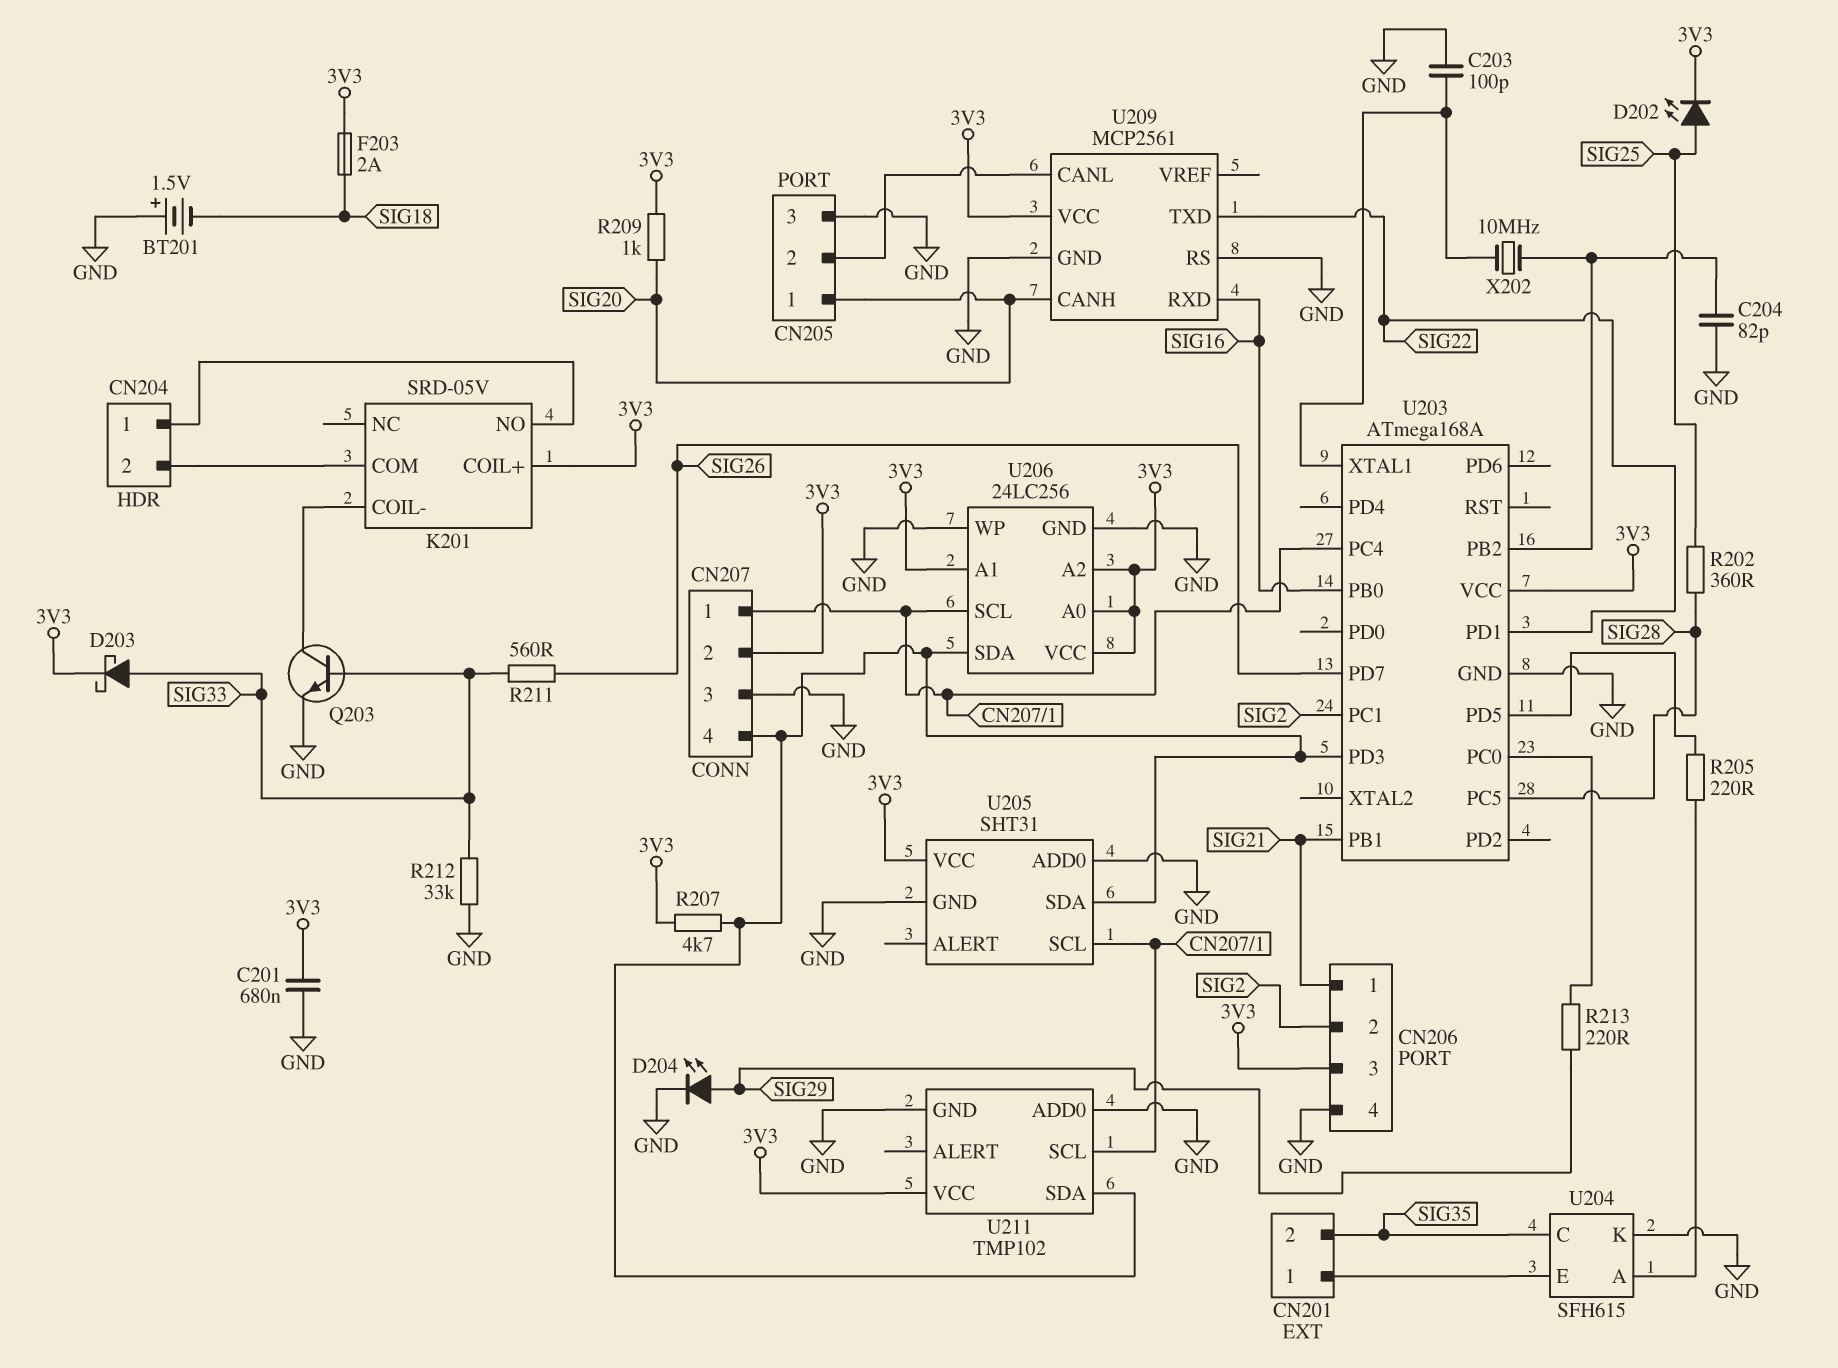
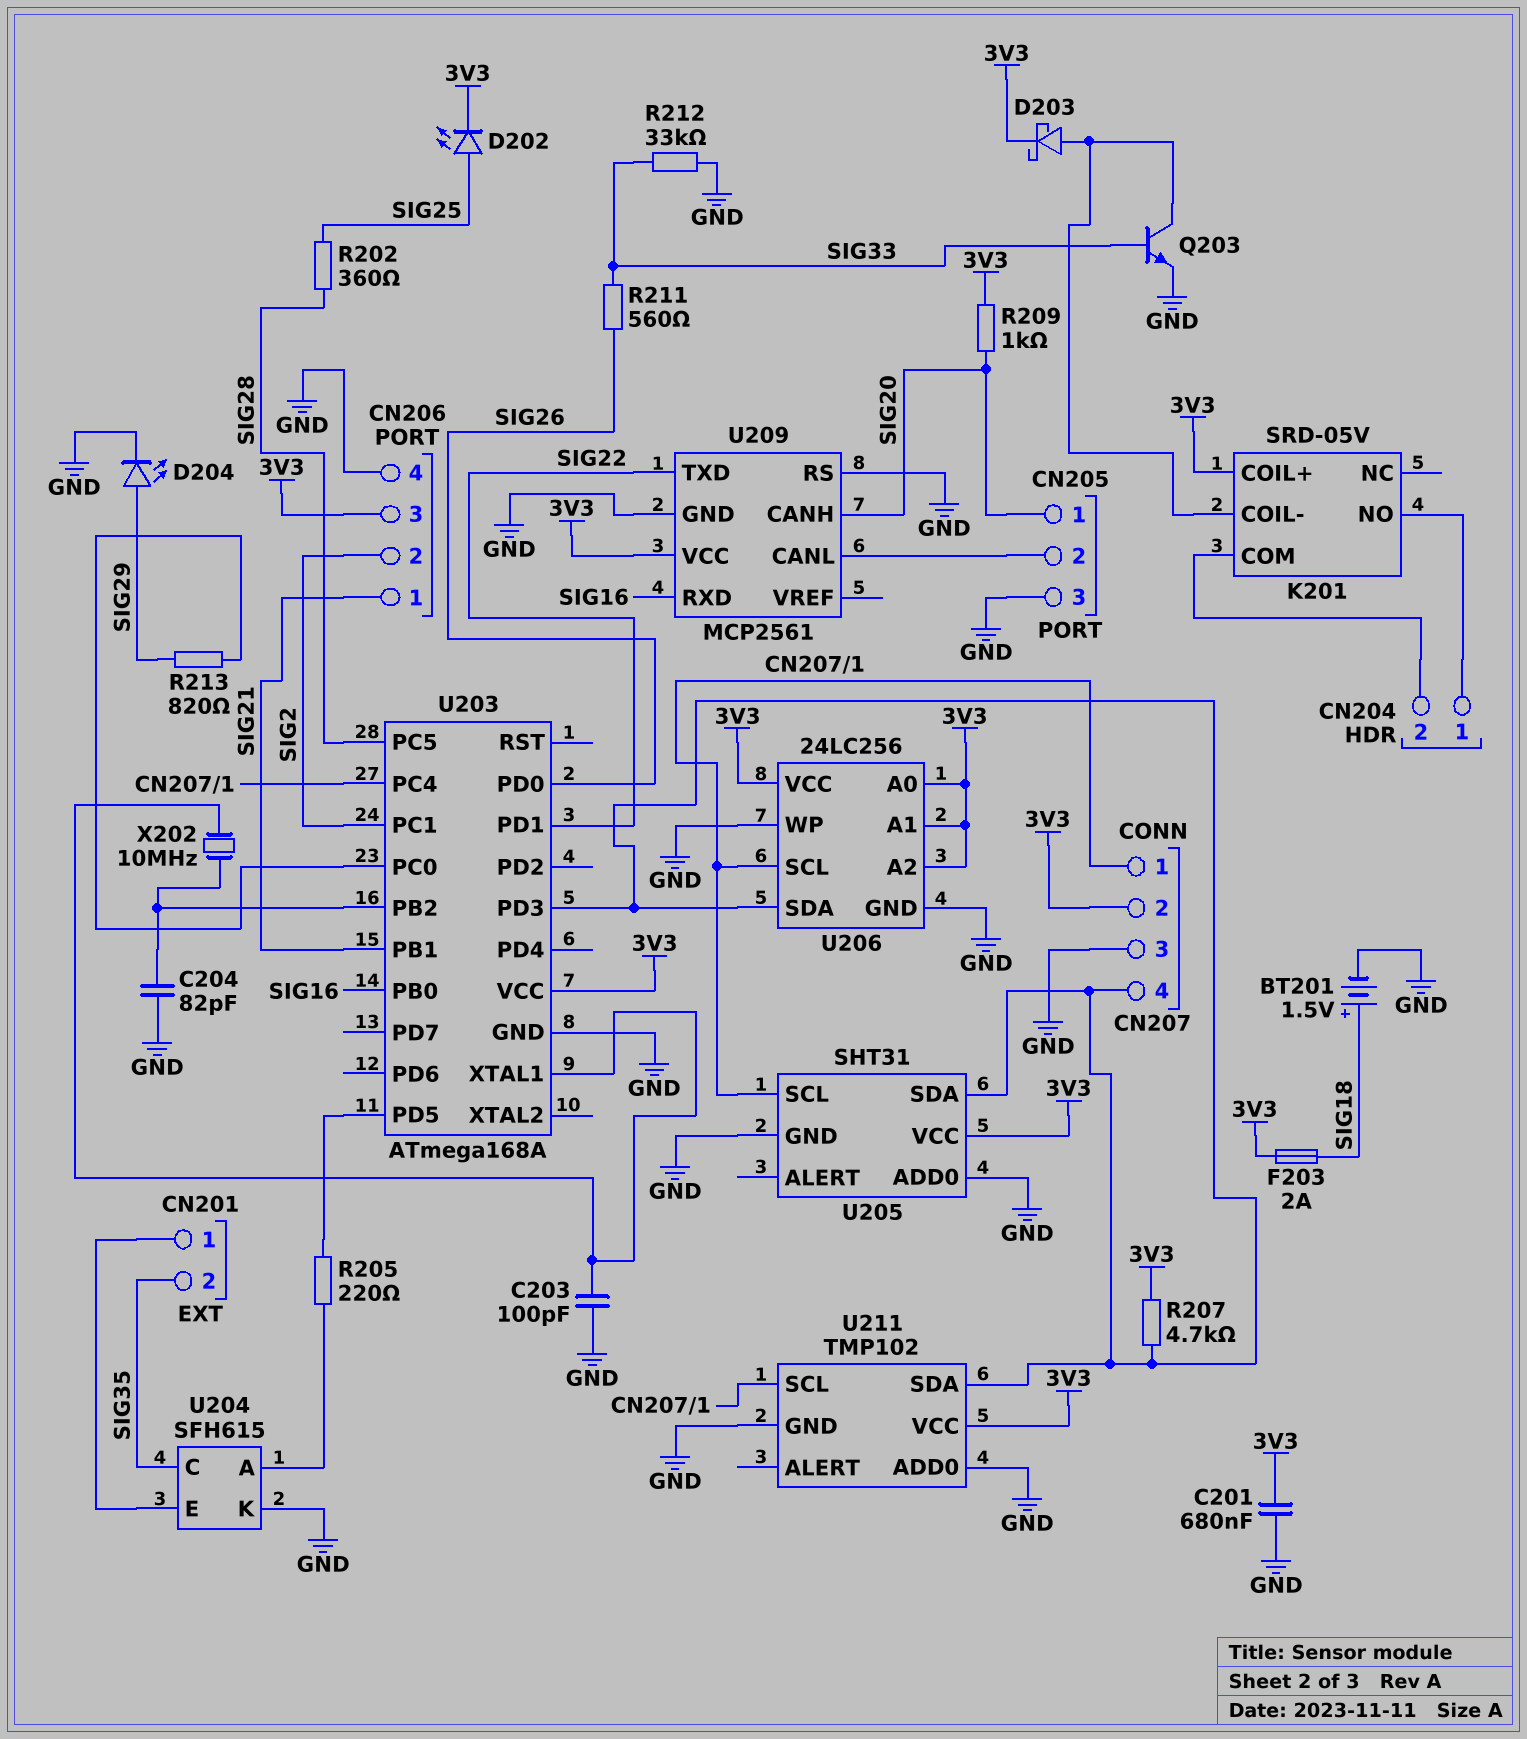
BT201: 1.5V (plus GND, minus SIG18) -> 1.5V (plus SIG18, minus GND)
D203: schottky (A SIG33, K 3V3) -> schottky (A K201/COIL-, K 3V3)
R213: 220 (SIG29, U203/PC0) -> 820 (SIG29, U203/PC0)
U203 pin PD0: none -> SIG26
U203 pin PD7: SIG26 -> none

